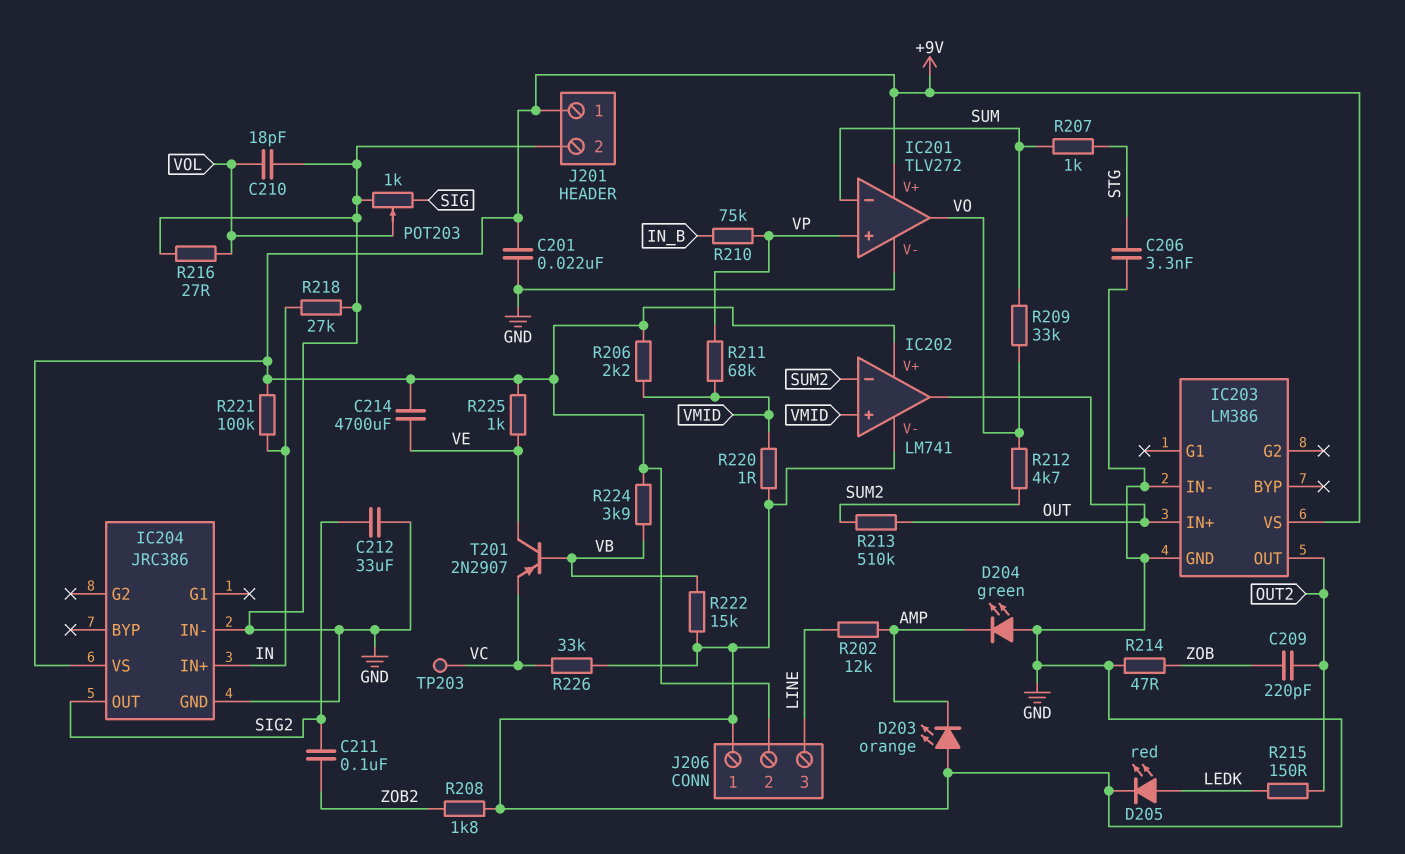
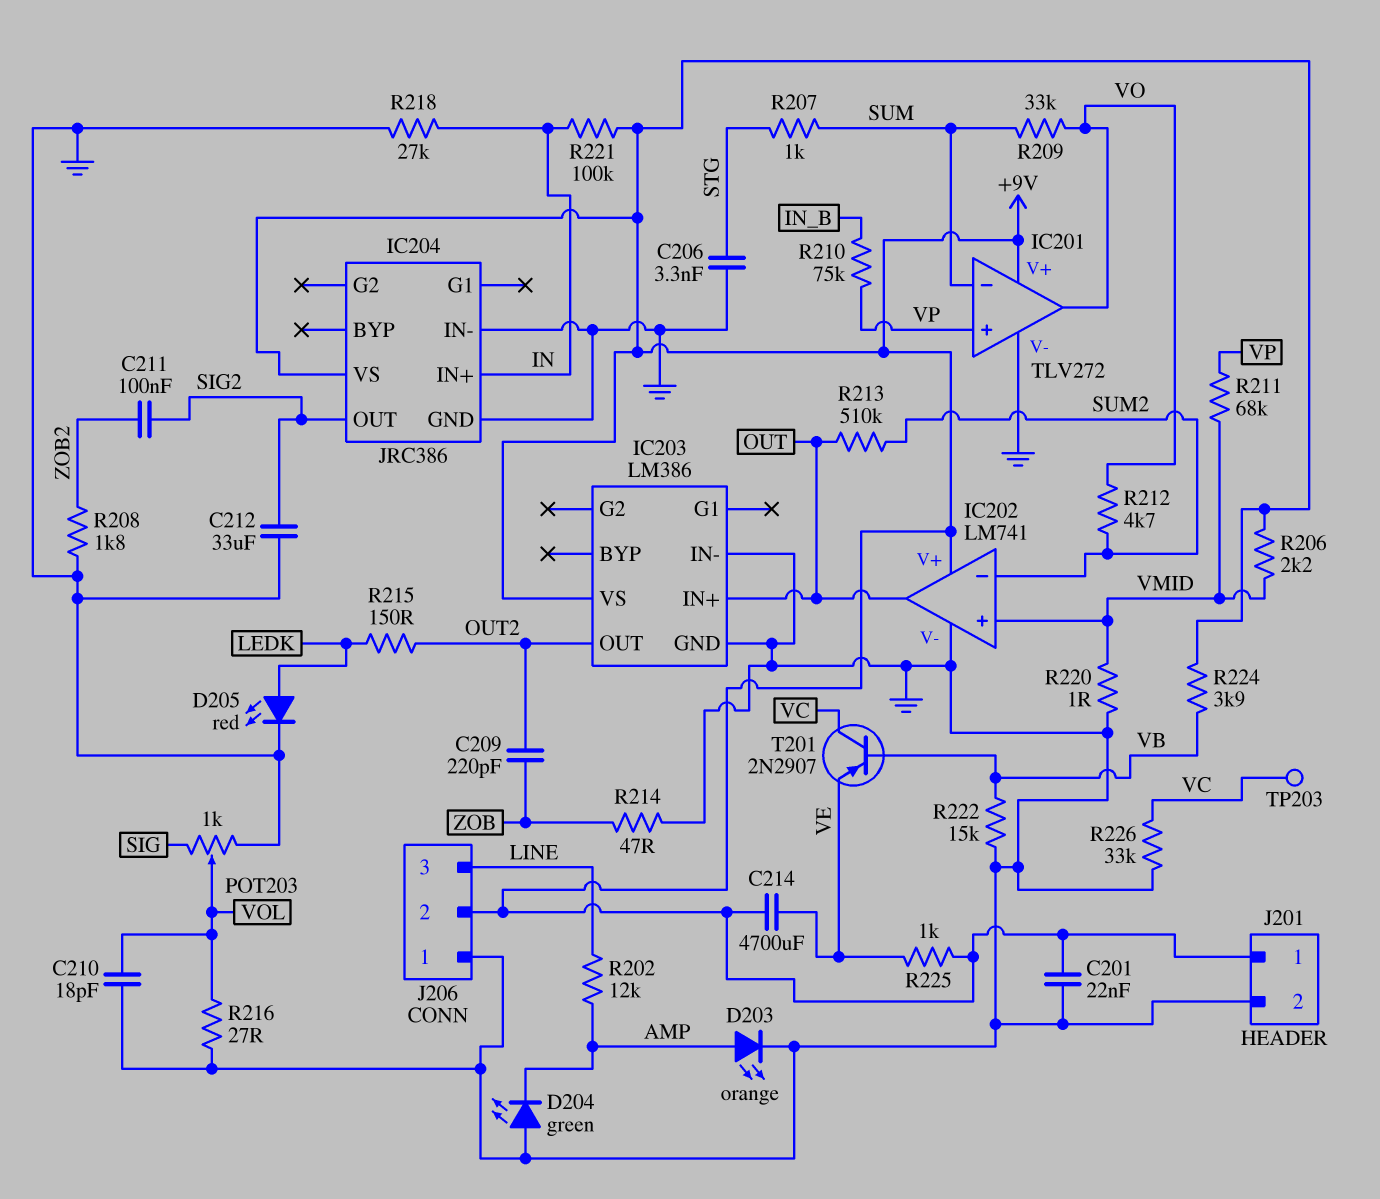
D203: LED orange (A GND, K AMP) -> LED orange (A AMP, K GND)
T201: PNP 2N2907 (B VB, C VE, E VC) -> PNP 2N2907 (B VB, C VC, E VE)

